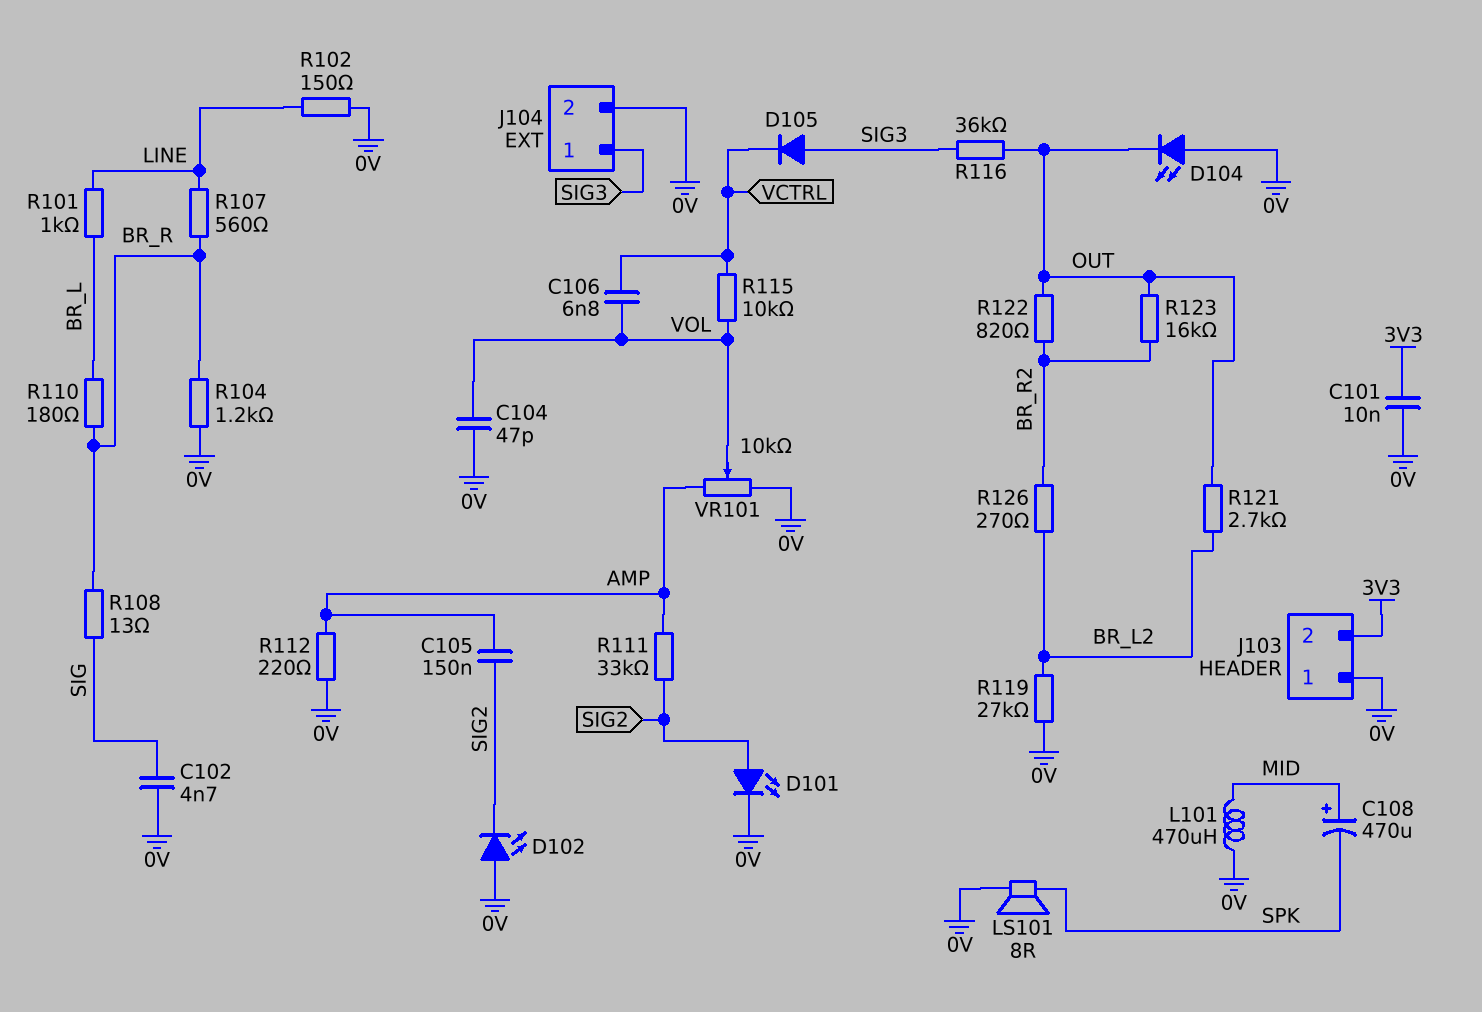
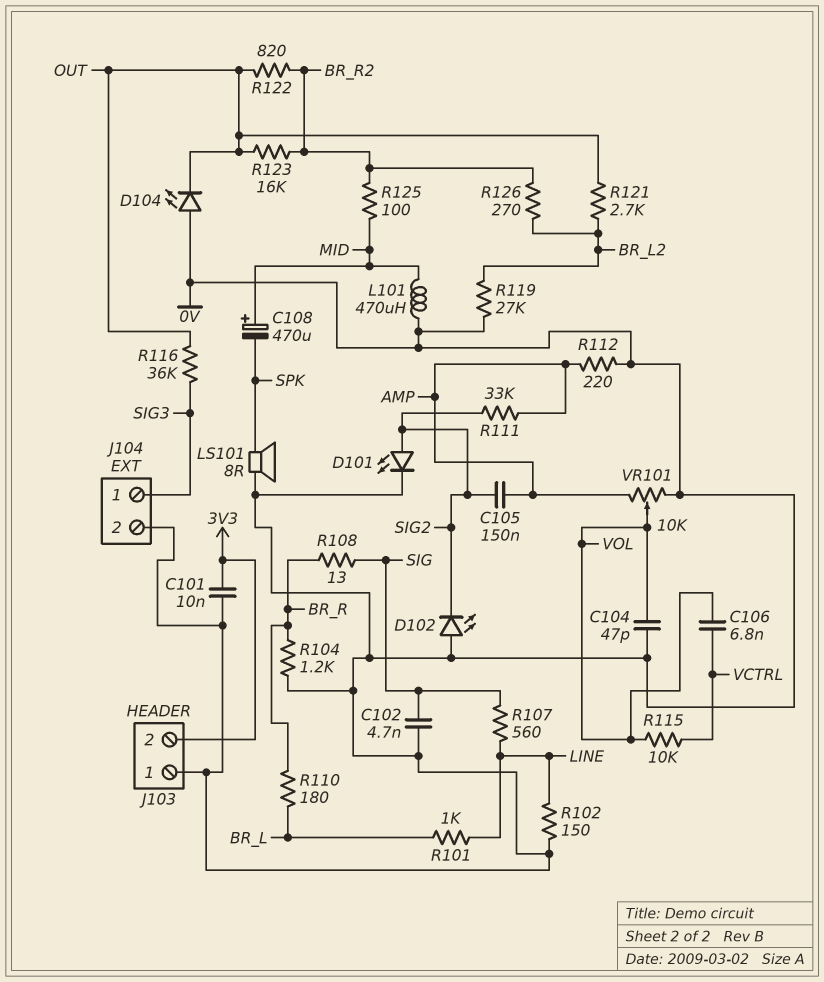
D105: diode (A SIG3, K VCTRL) -> none
R107: 560 (BR_R, LINE) -> 560 (LINE, SIG)
R125: none -> 100 (BR_R2, MID)

